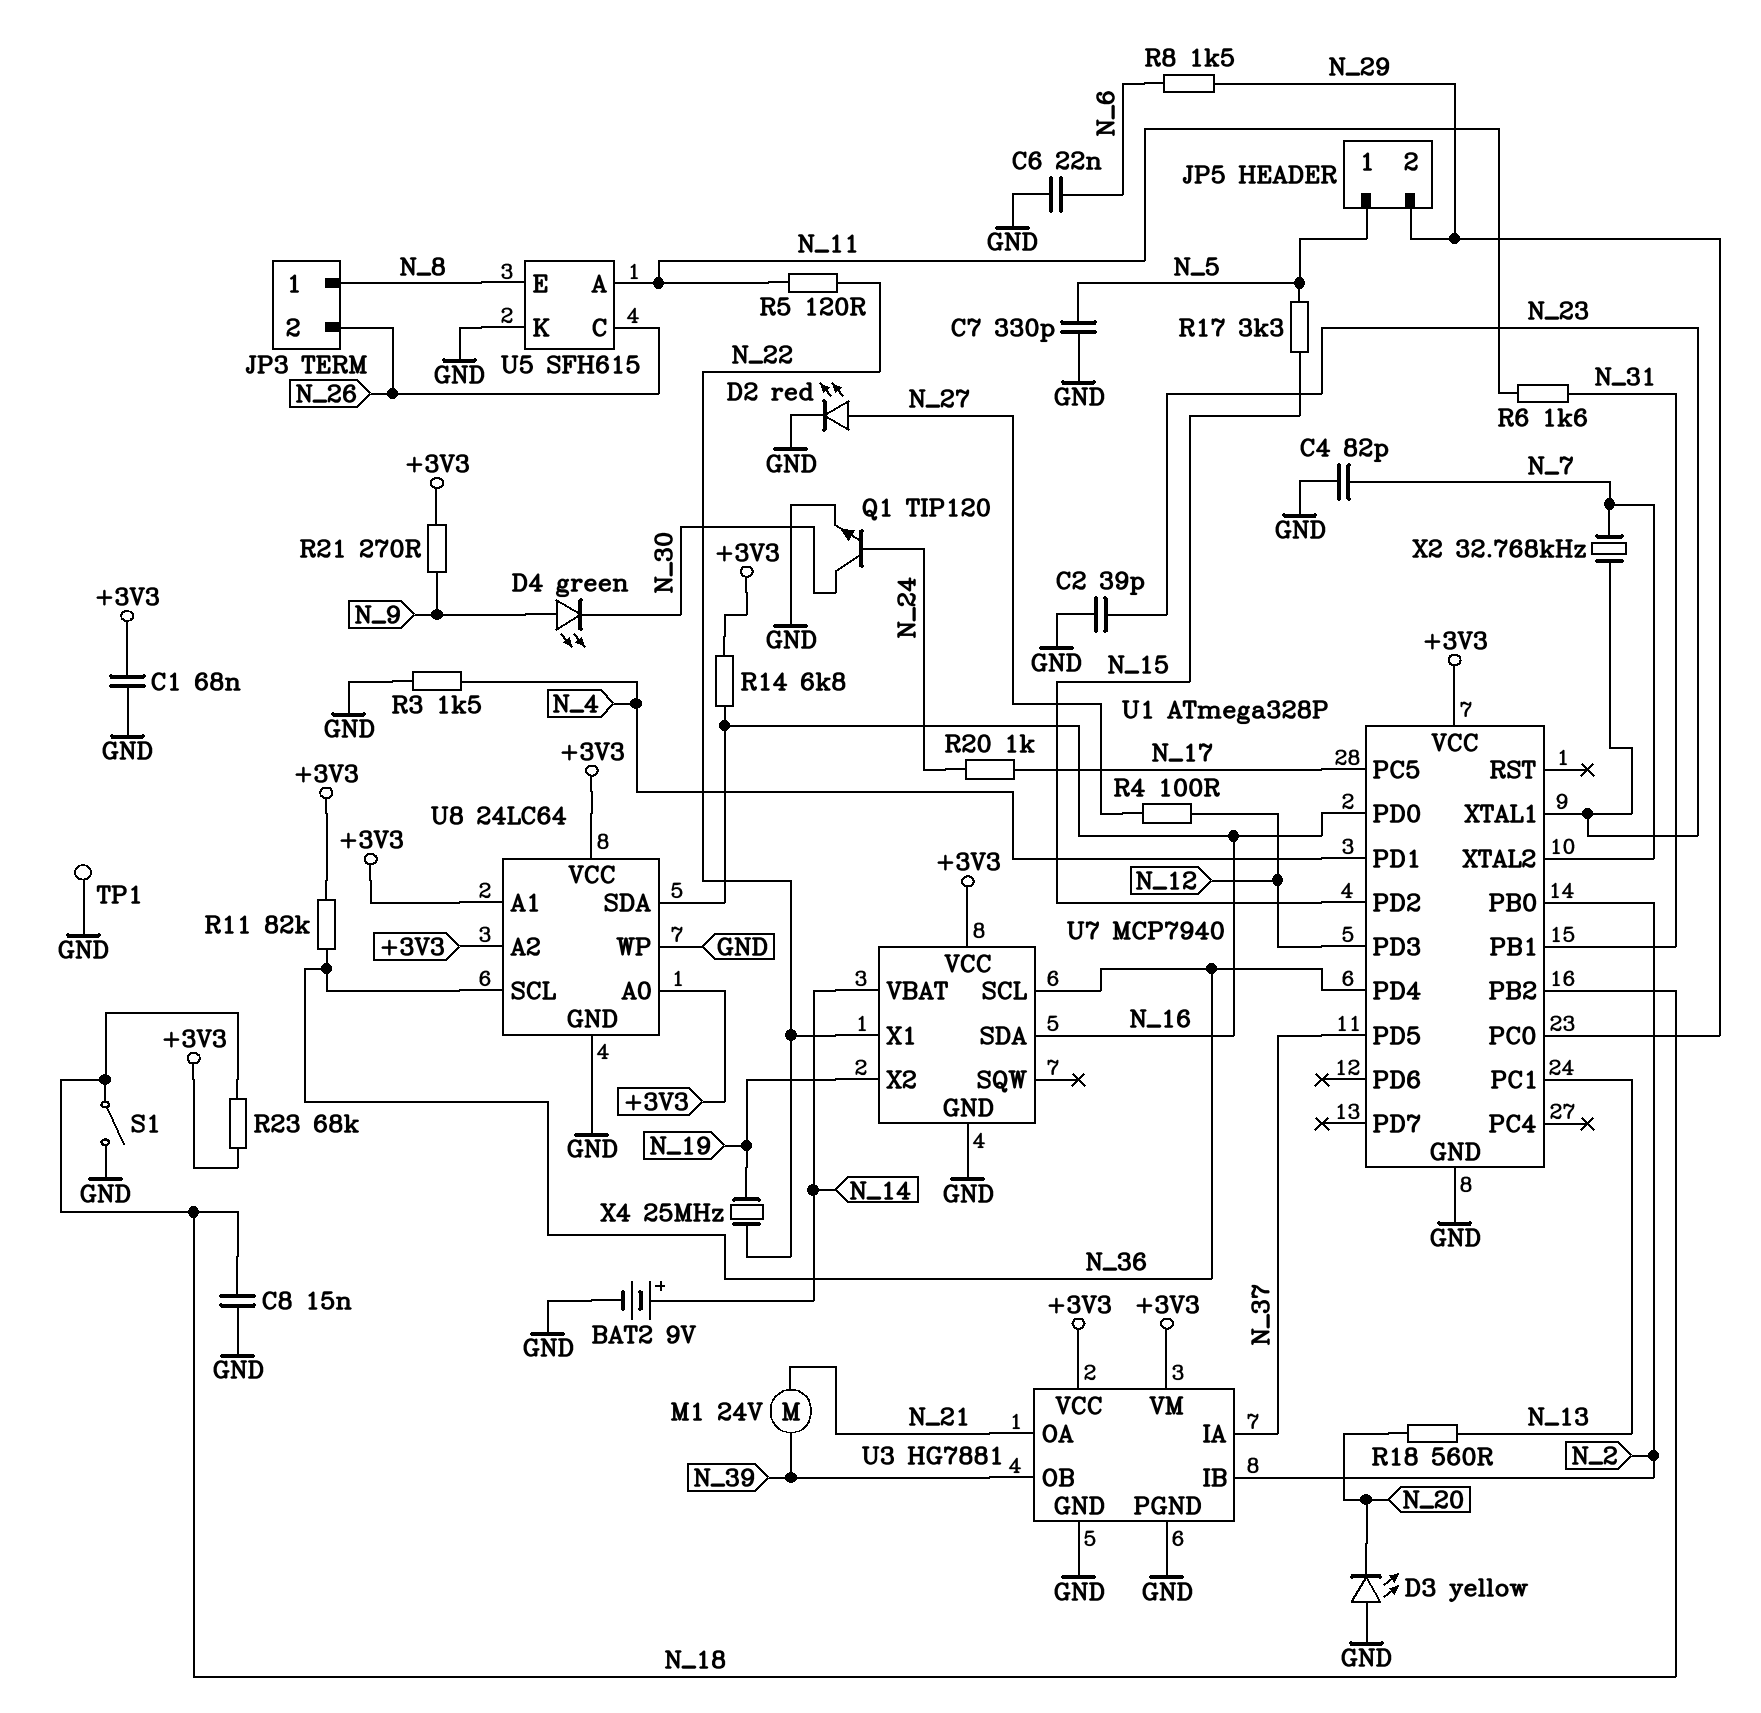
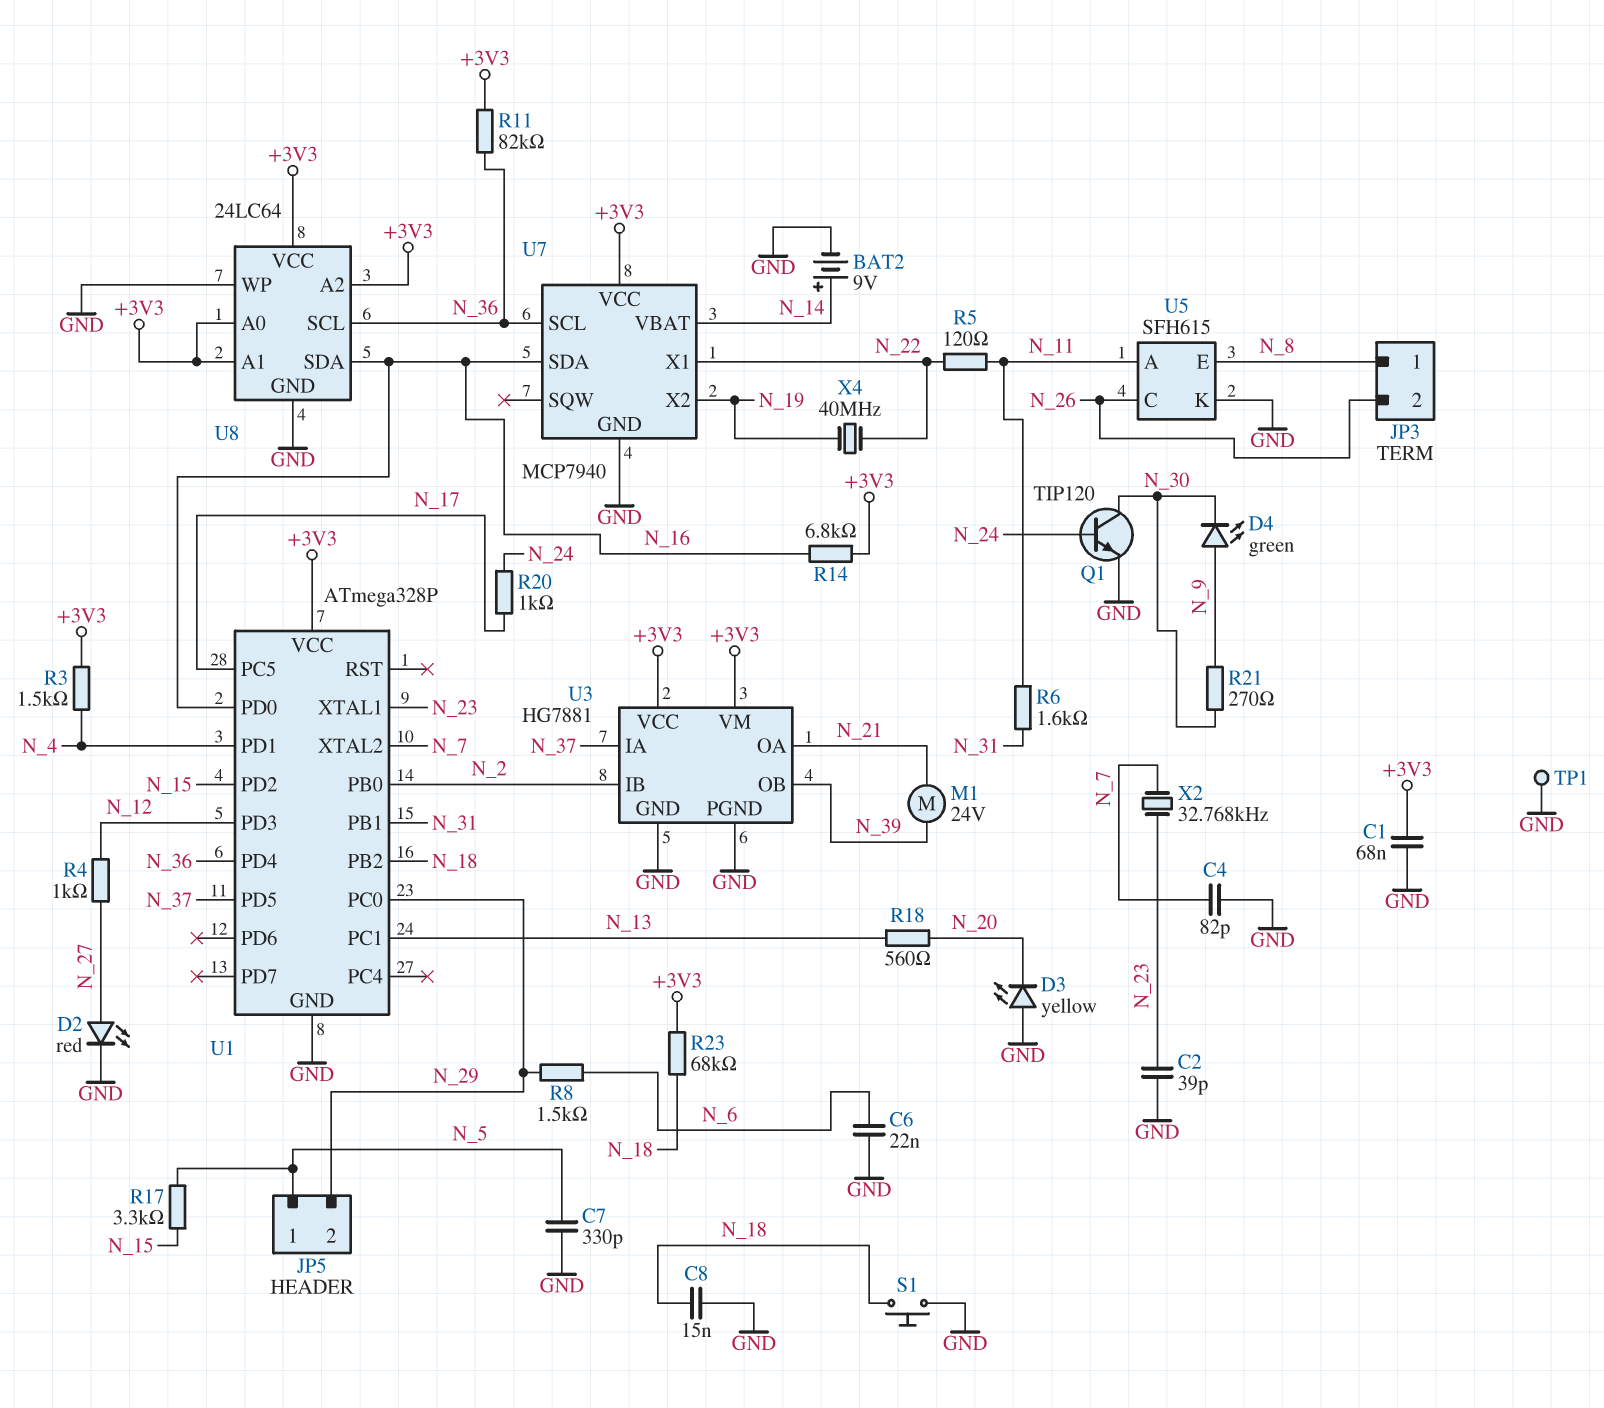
R3: 1.5k (GND, N_4) -> 1.5k (+3V3, N_4)
R4: 100 (N_12, N_27) -> 1k (N_12, N_27)
R21: 270 (+3V3, N_9) -> 270 (N_9, N_30)
S1: switch (GND, N_18) -> button (GND, N_18)
X4: 25MHz (N_19, N_22) -> 40MHz (N_19, N_22)

